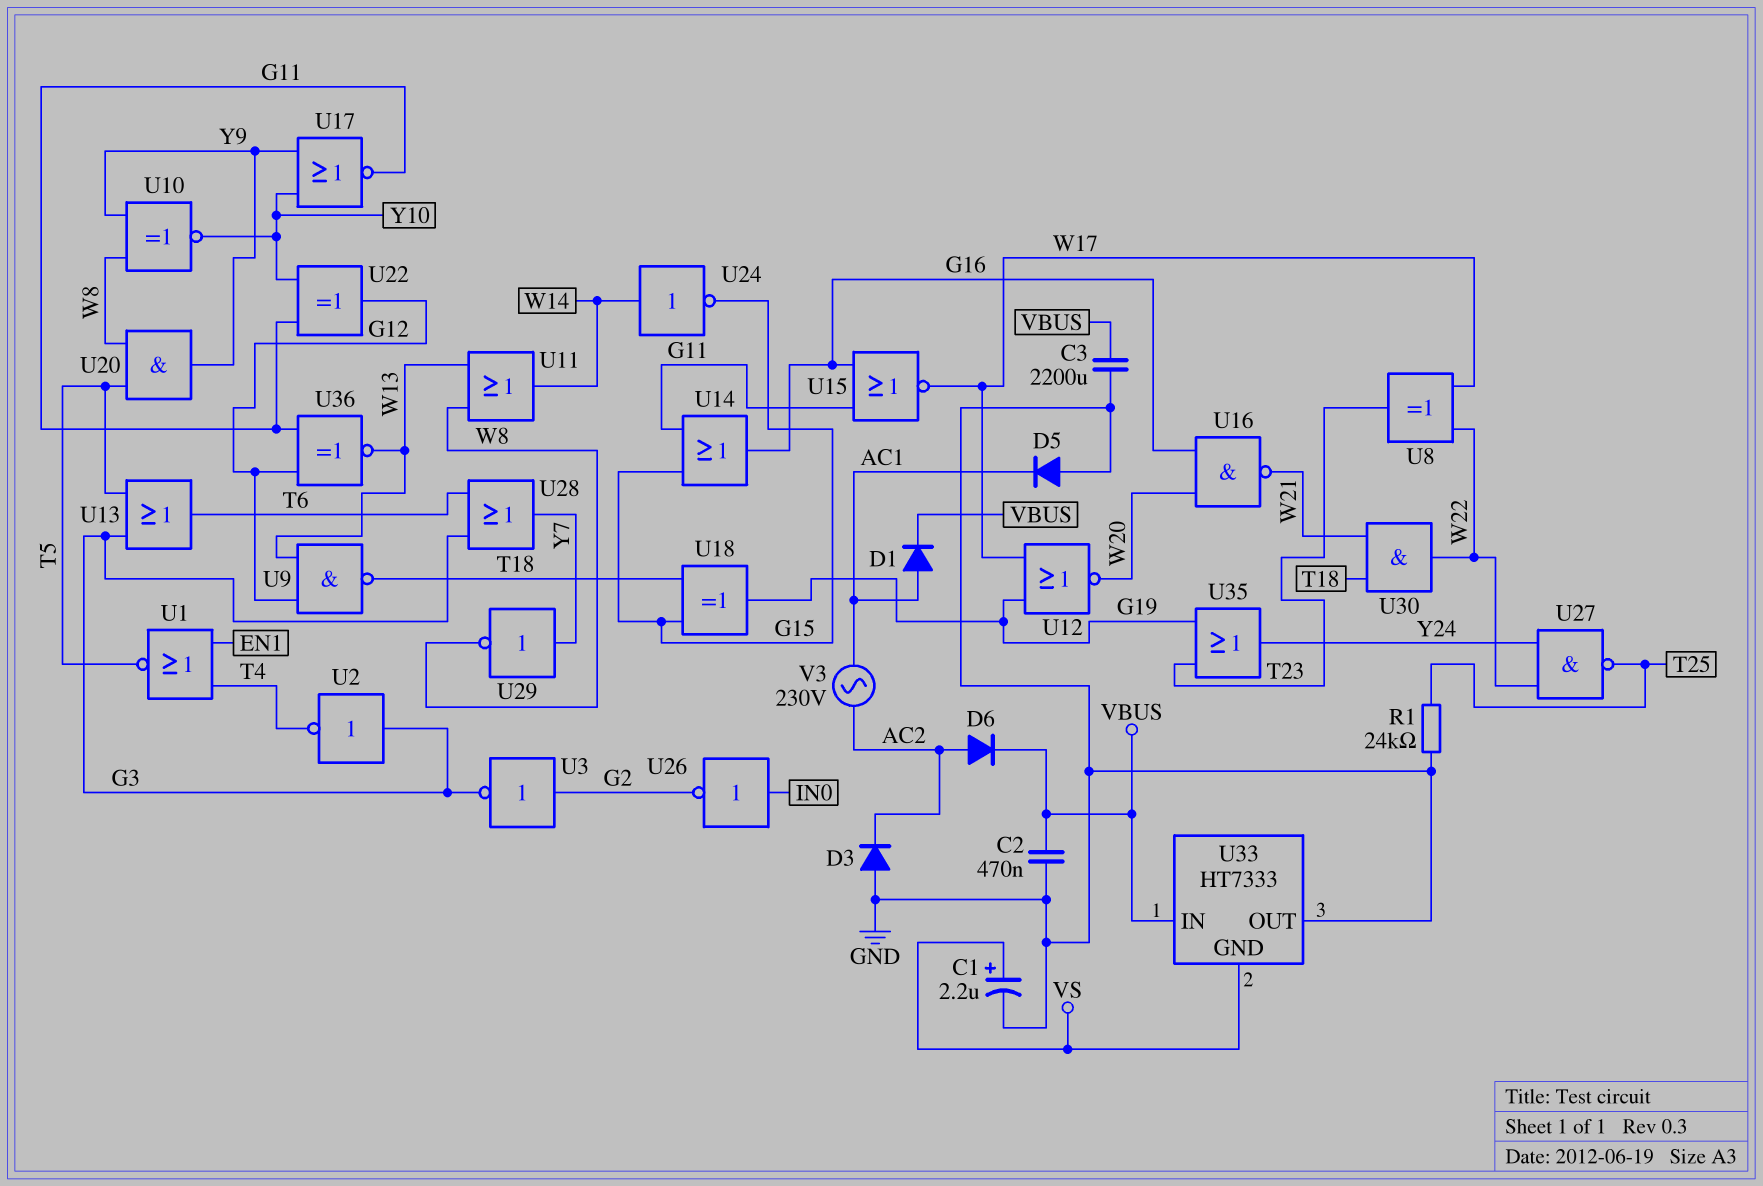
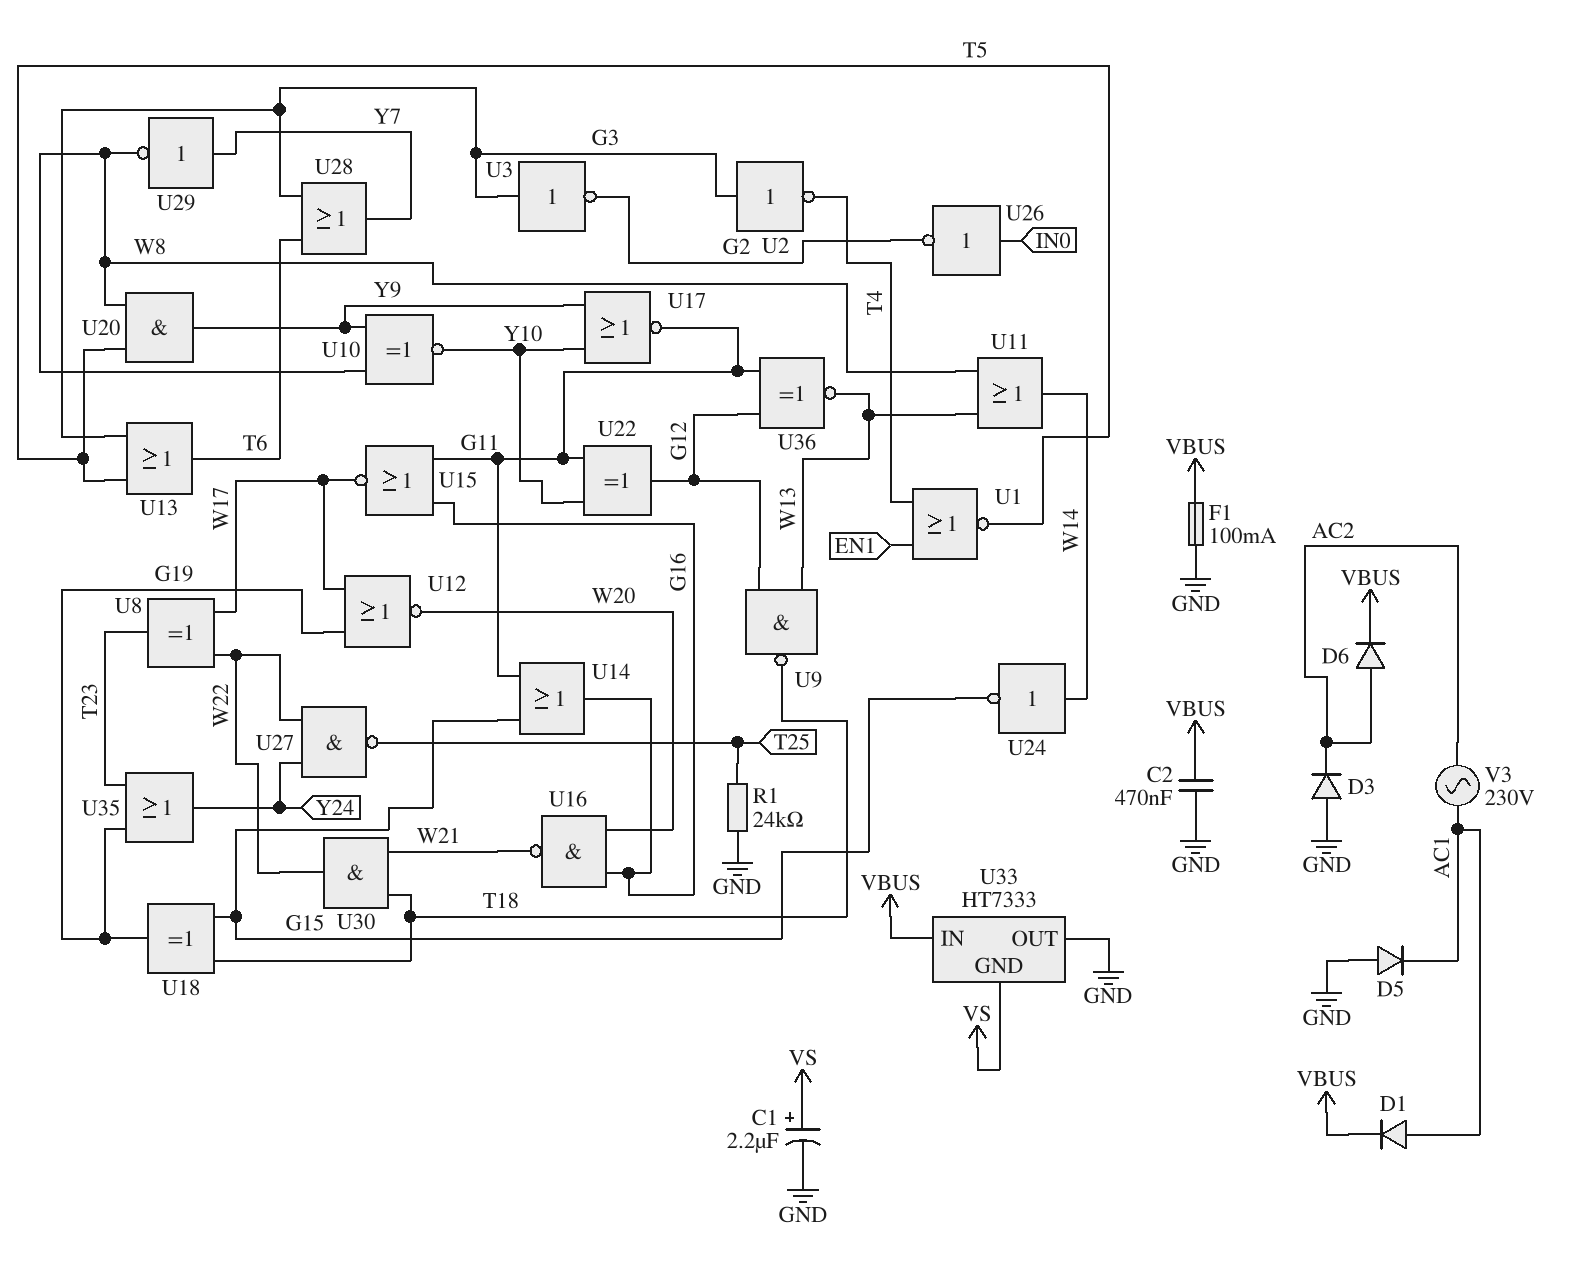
C3: 2200uF (GND, VBUS) -> none
F1: none -> 100mA (GND, VBUS)
U3: NOT (in G2, out G3) -> NOT (in G3, out G2)

